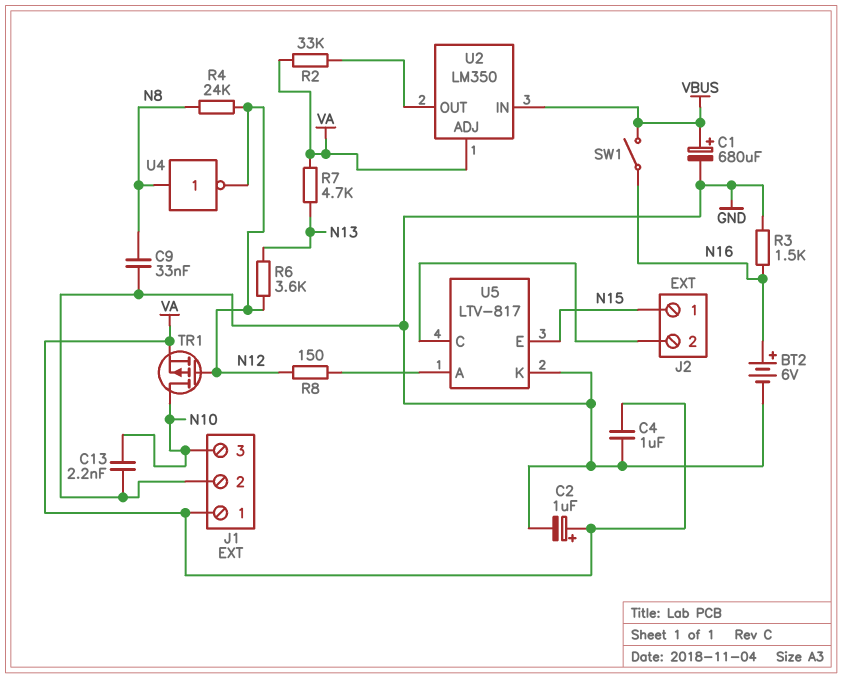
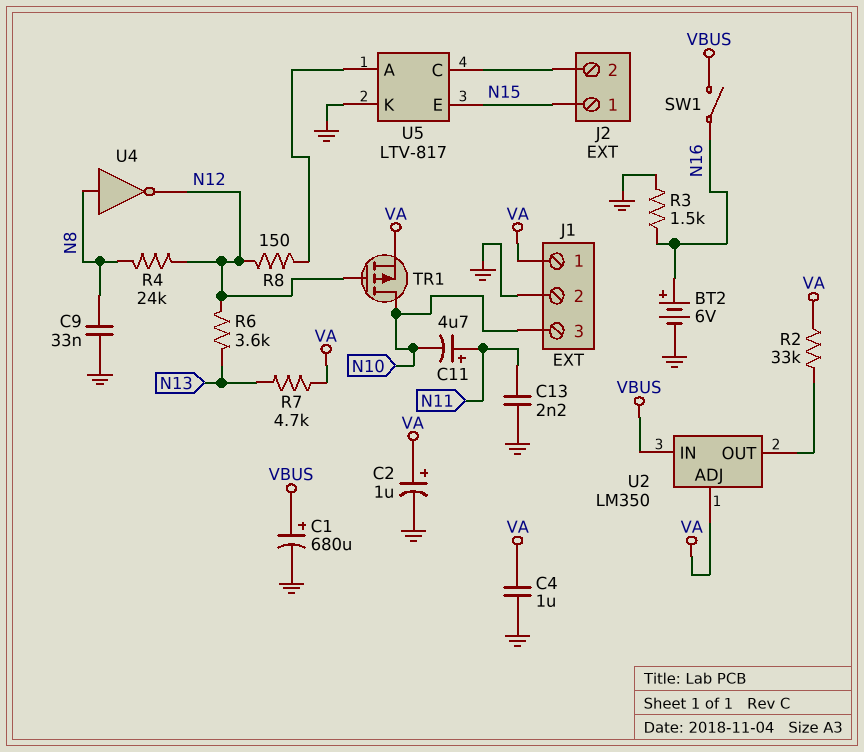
C11: none -> 4.7uF (plus N11, minus N10)
C13: 2.2nF (GND, N10) -> 2.2nF (GND, N11)

